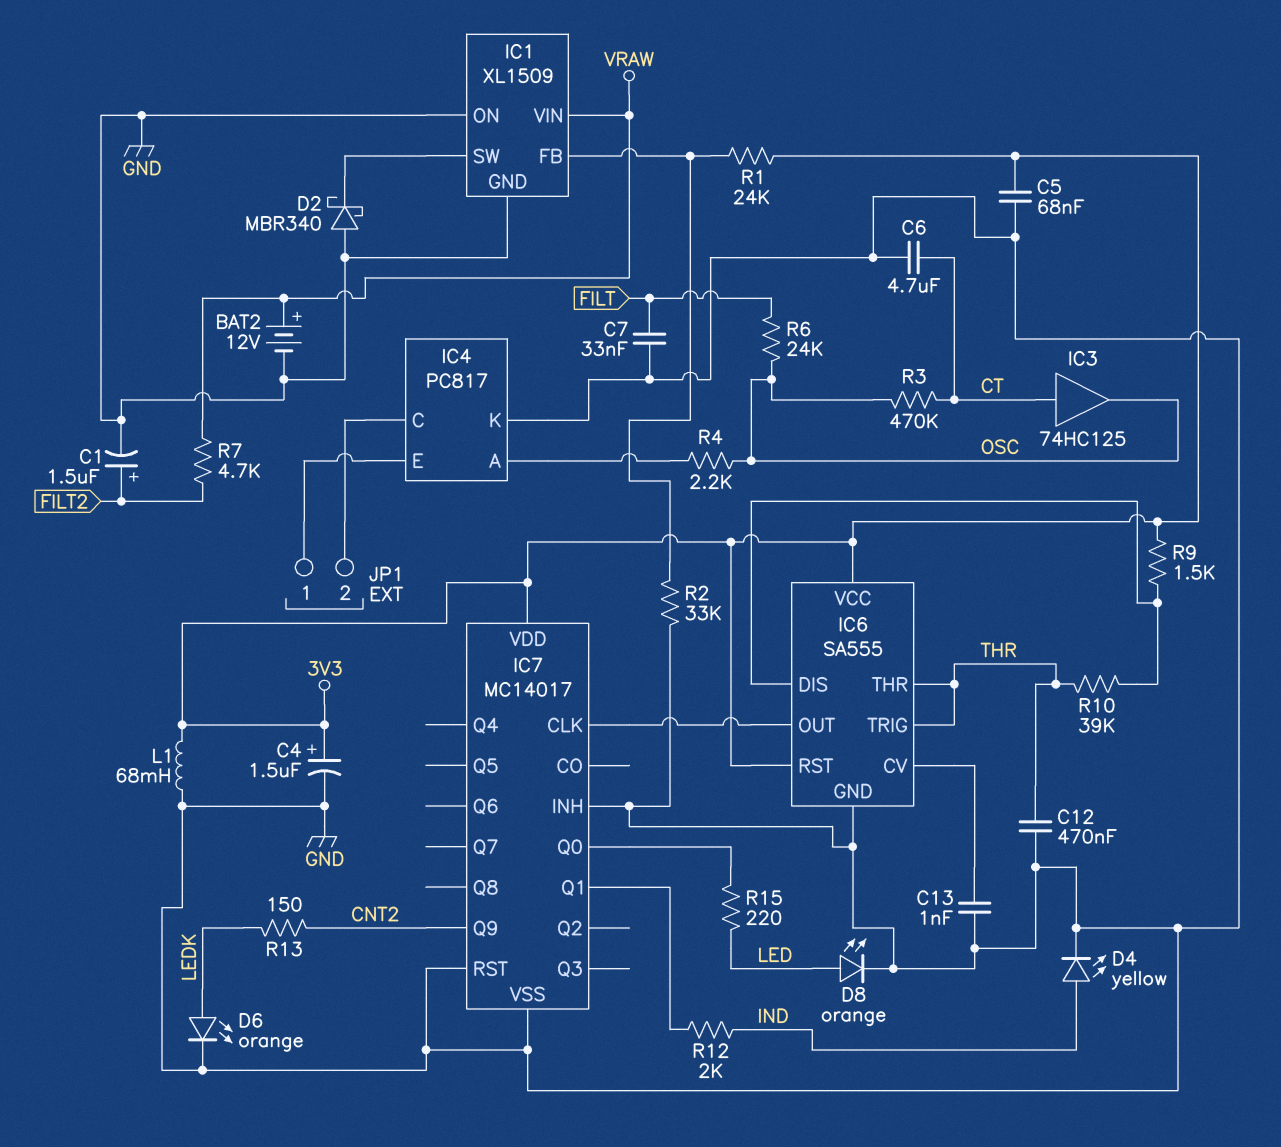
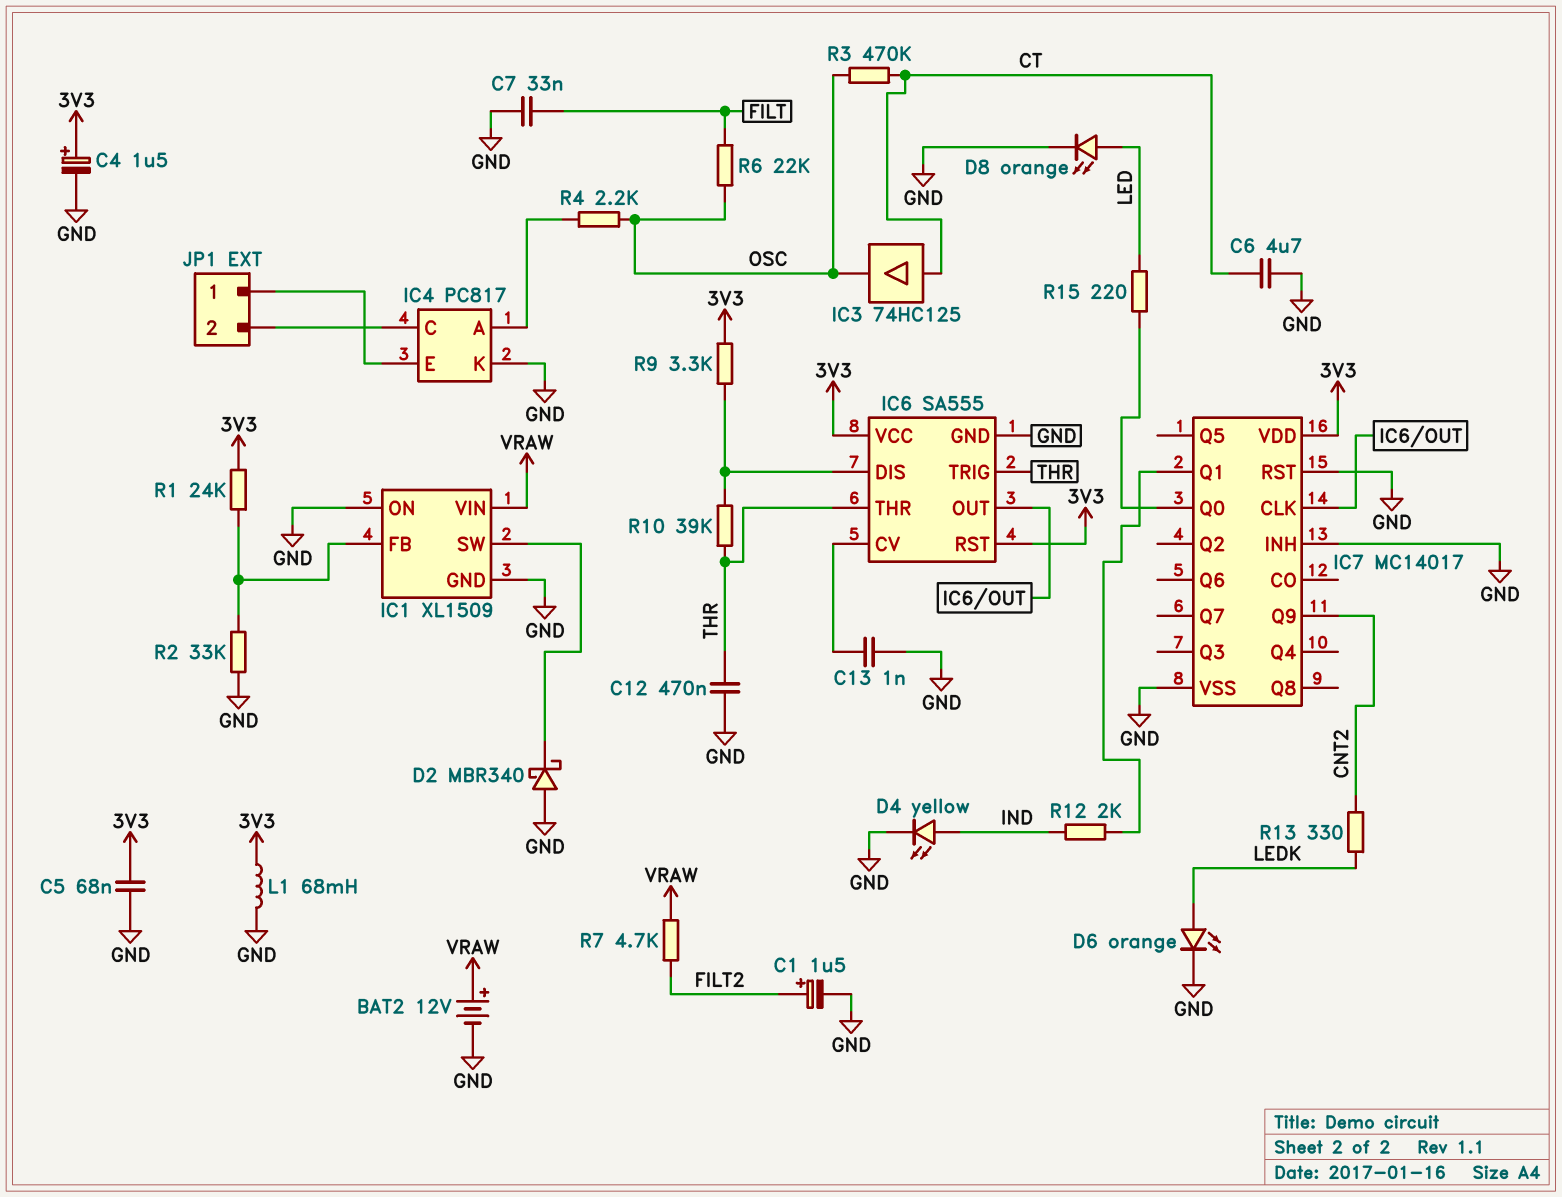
R6: 24k (FILT, OSC) -> 22k (FILT, OSC)
R9: 1.5k (3V3, IC6/DIS) -> 3.3k (3V3, IC6/DIS)
R13: 150 (CNT2, LEDK) -> 330 (CNT2, LEDK)

